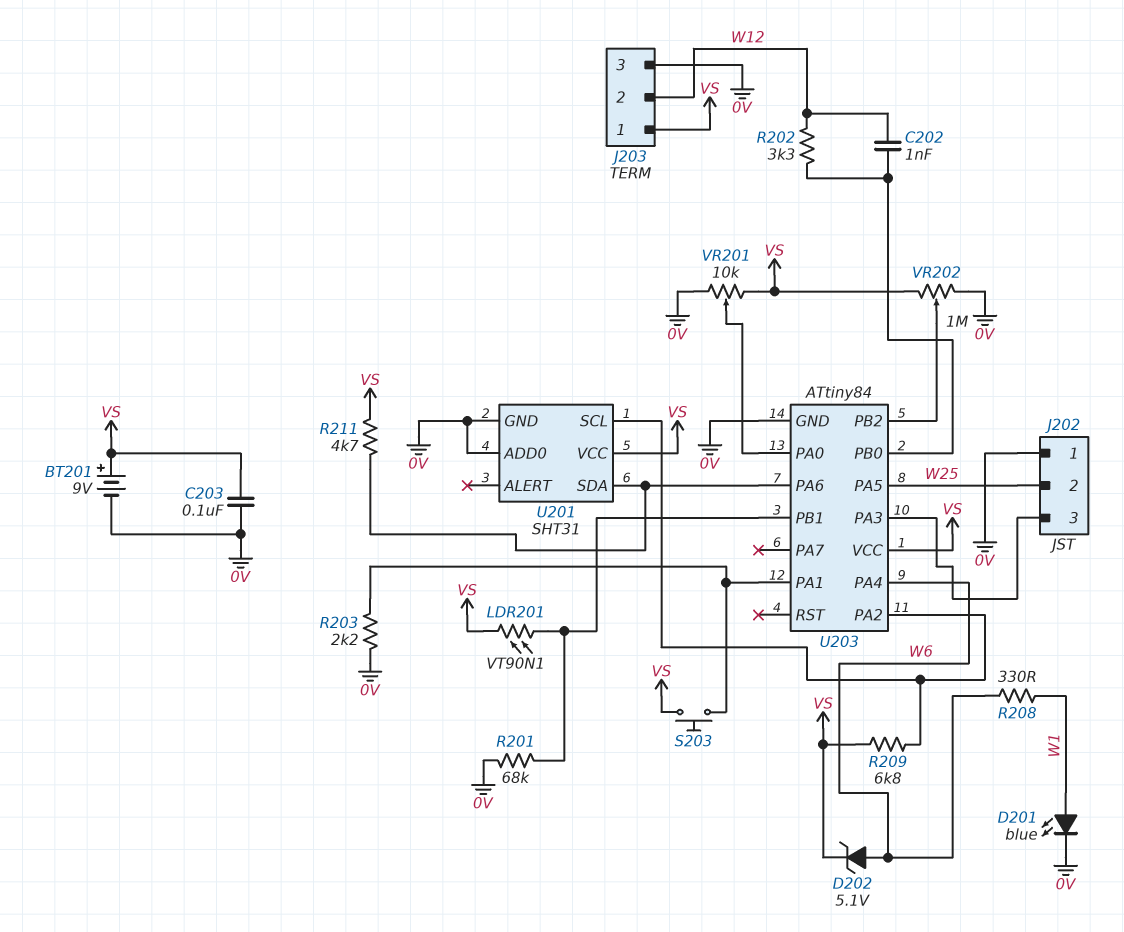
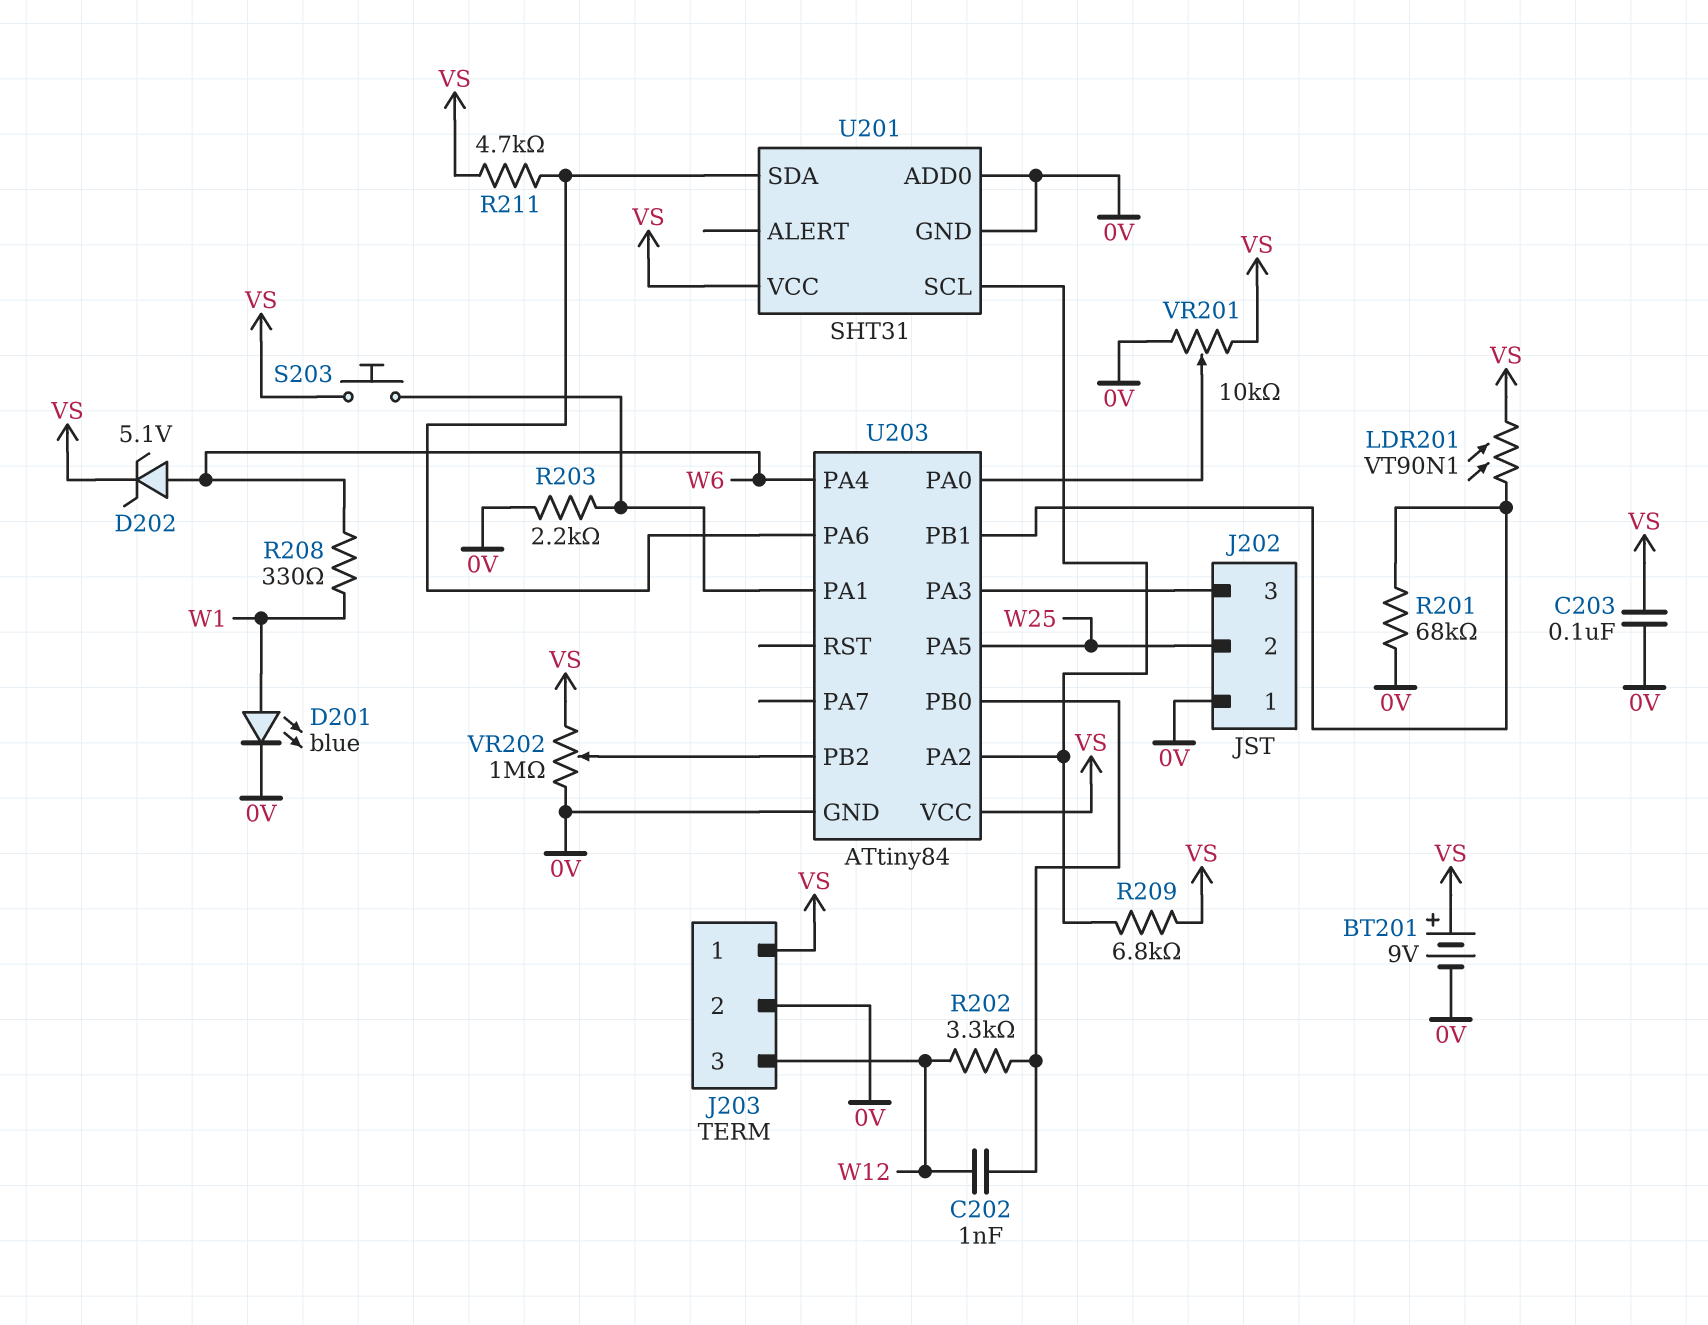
J203 pin 2: W12 -> 0V
J203 pin 3: 0V -> W12

